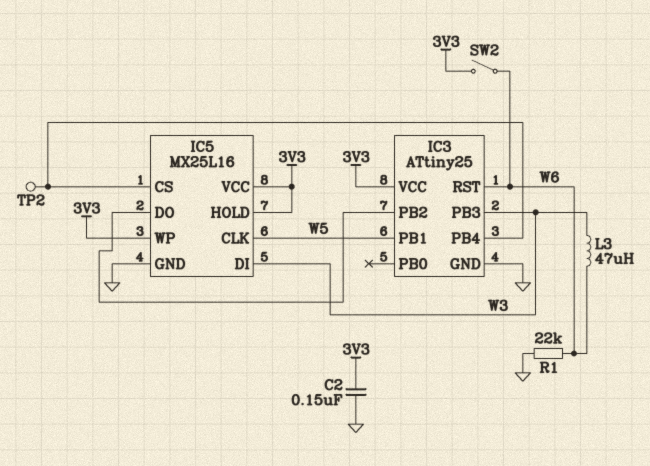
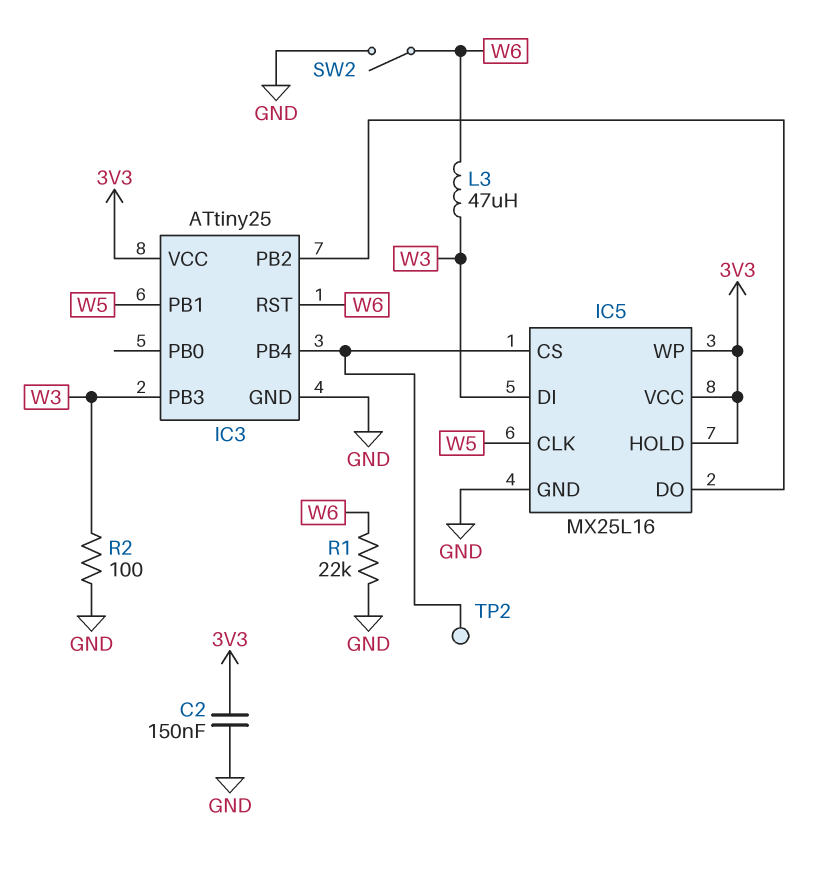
R2: none -> 100 (GND, W3)
SW2: switch (3V3, W6) -> switch (GND, W6)

